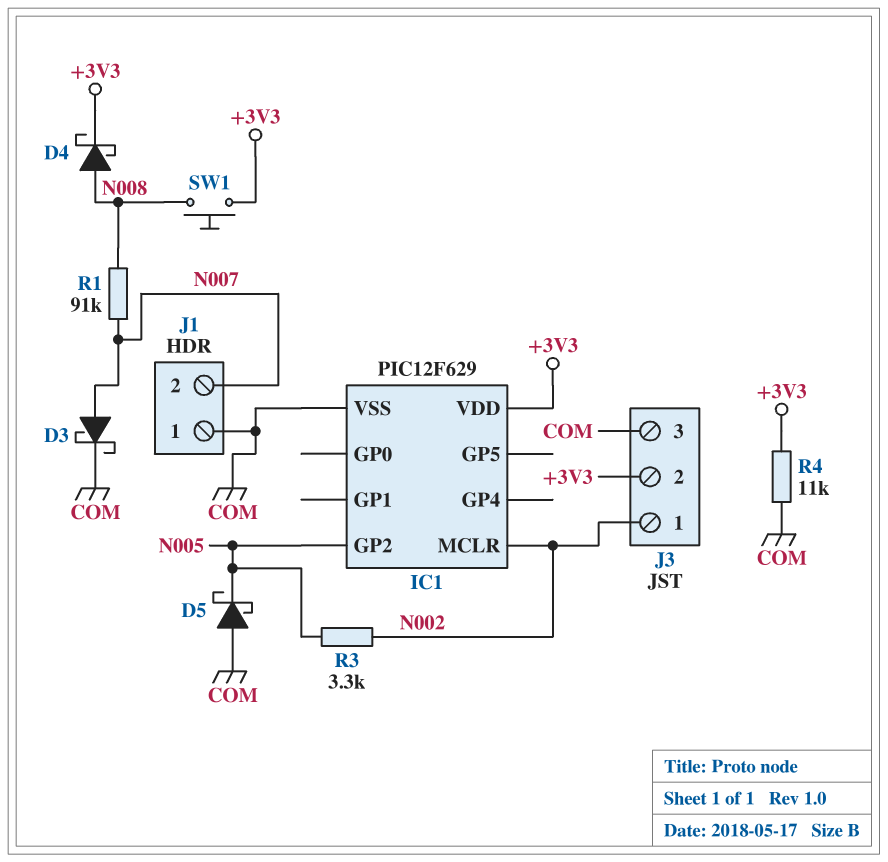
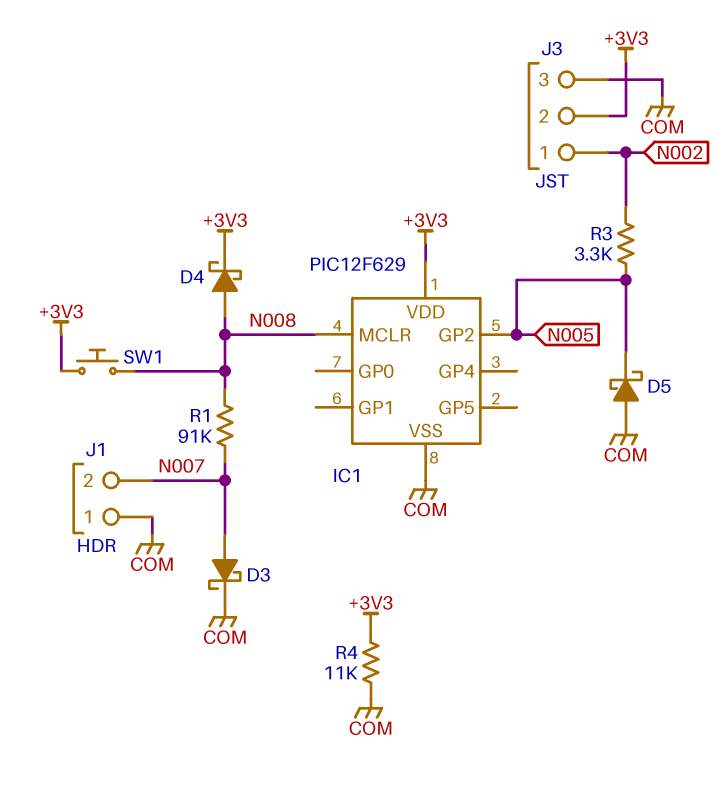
IC1 pin MCLR: N002 -> N008

